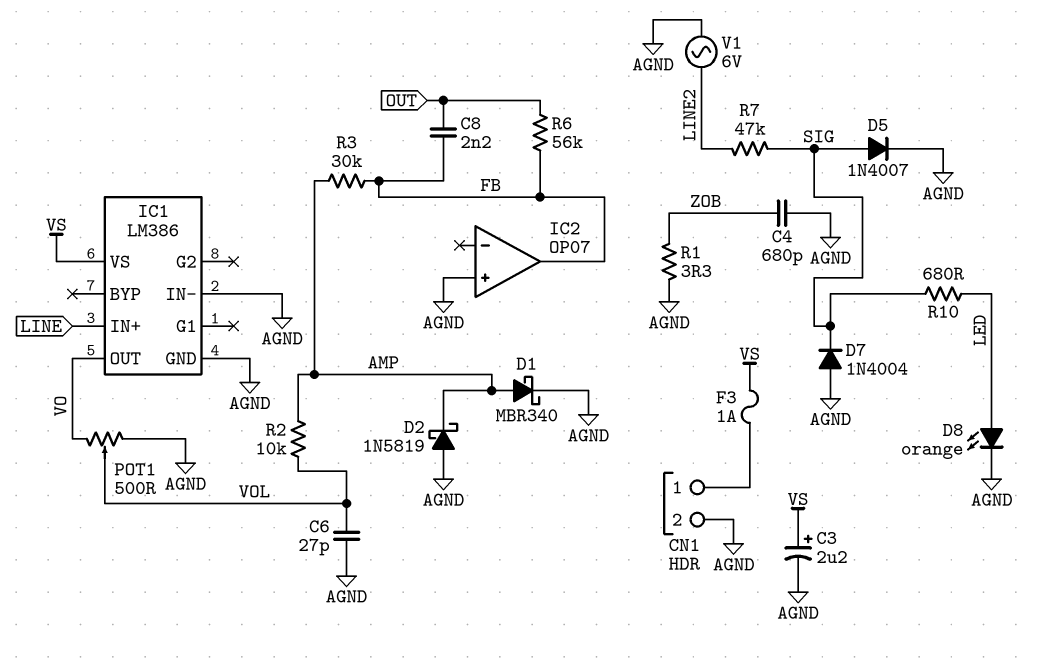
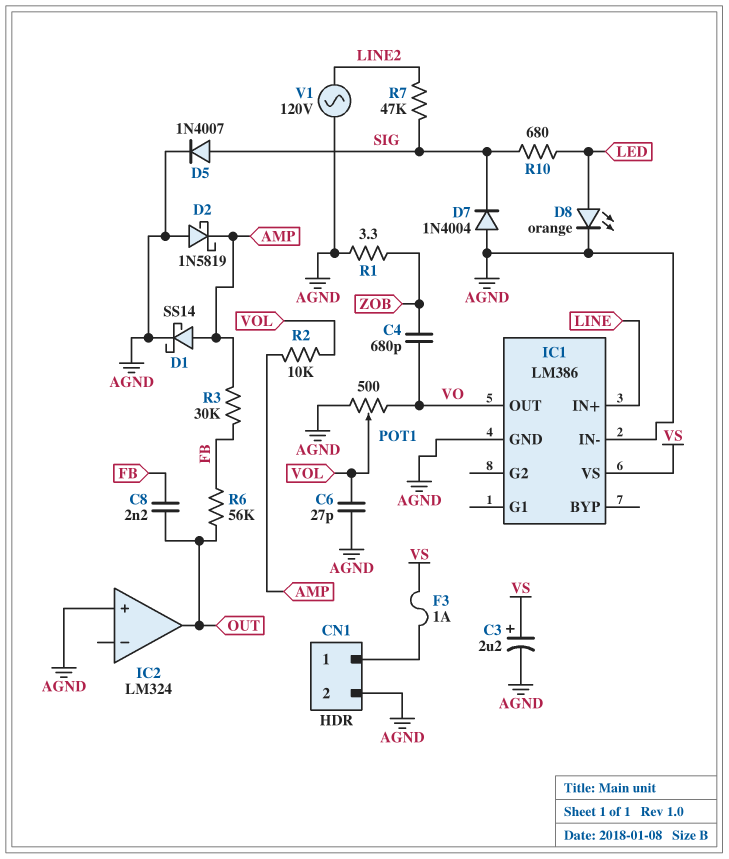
C4: 680pF (AGND, ZOB) -> 680pF (VO, ZOB)
D1: schottky MBR340 (A AMP, K AGND) -> schottky SS14 (A AMP, K AGND)
IC2: OP07 -> LM324
IC2 pin out: FB -> OUT
V1: AC 6V (AGND, LINE2) -> AC 120V (AGND, LINE2)

